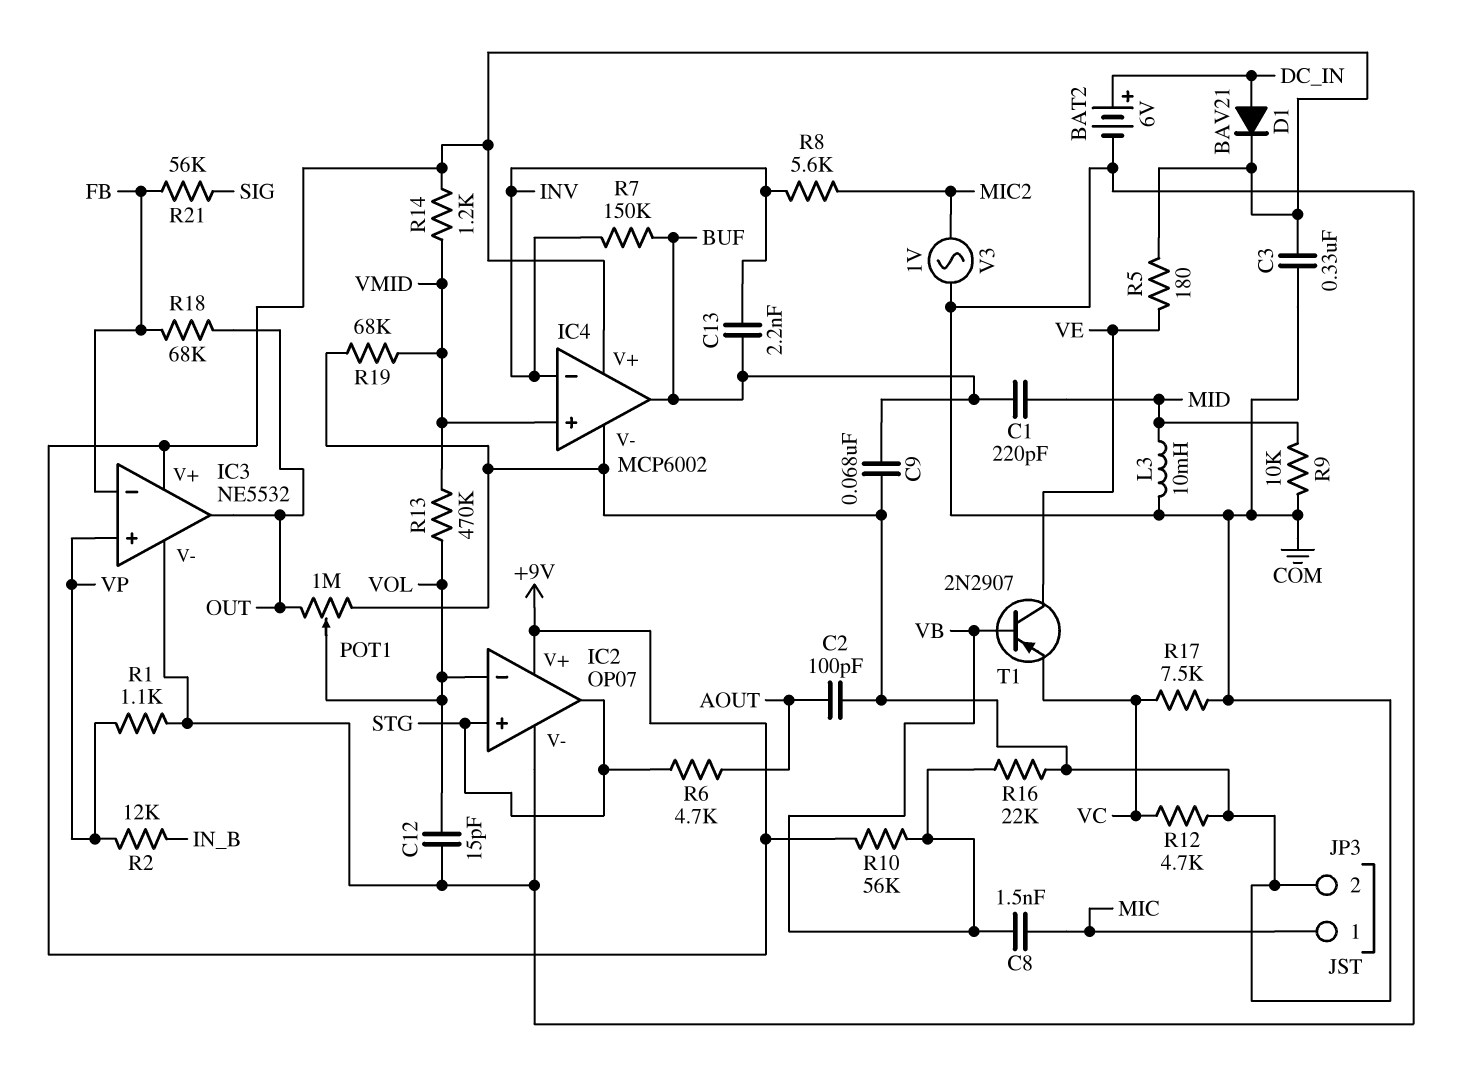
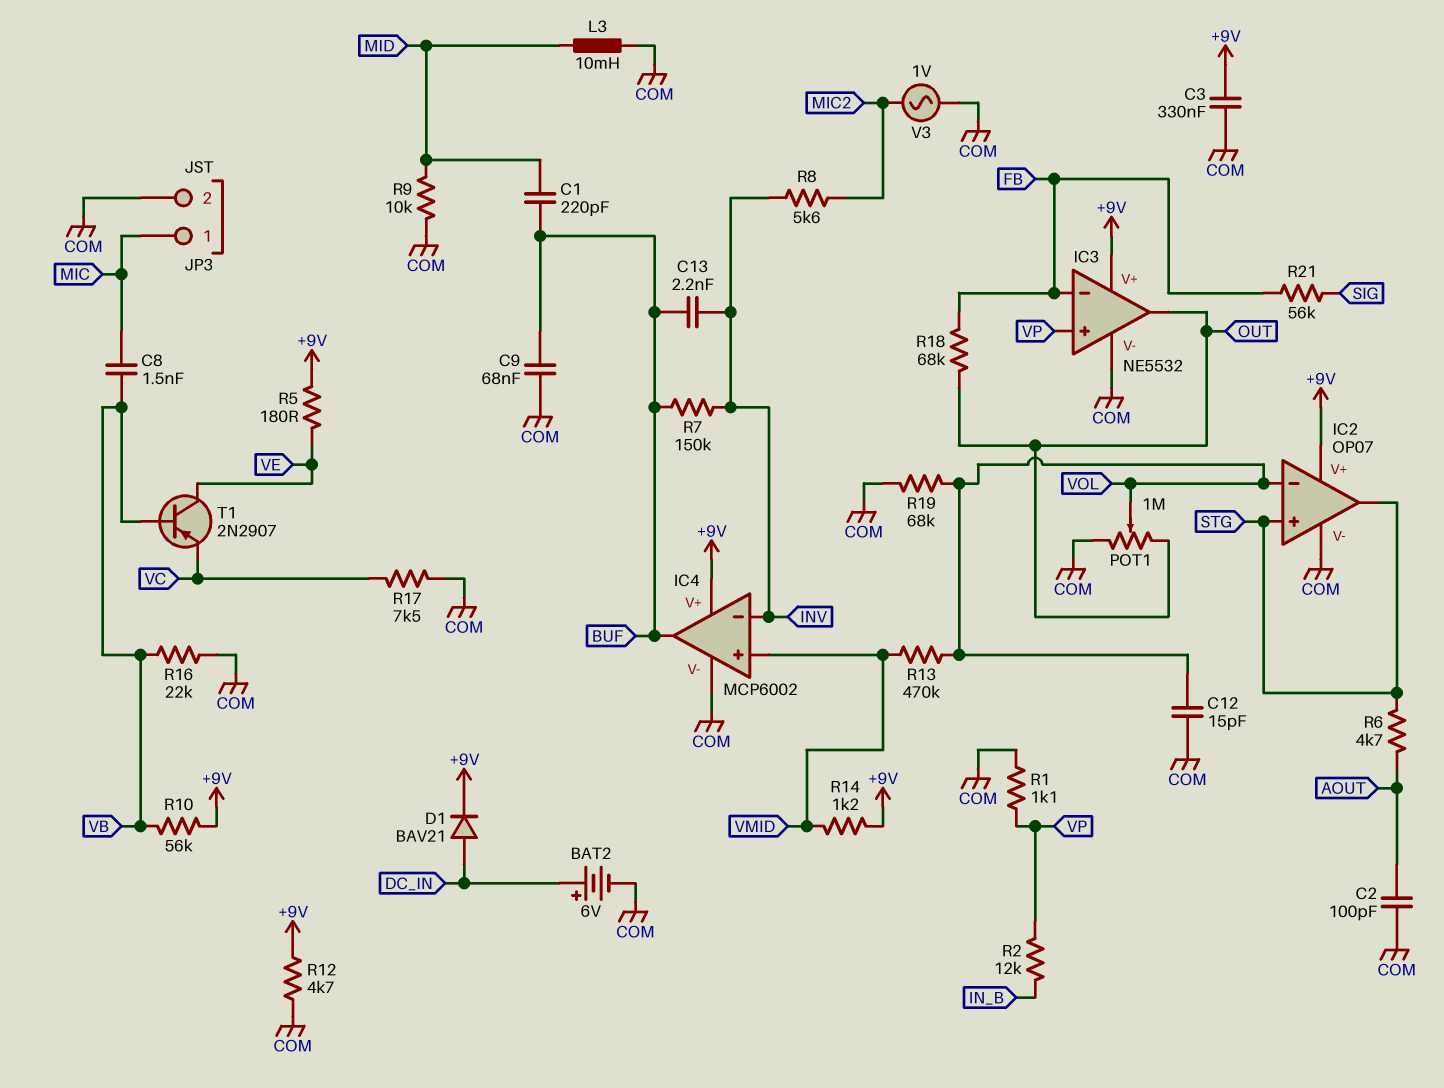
R12: 4.7k (COM, VC) -> 4.7k (+9V, COM)
R19: 68k (COM, VMID) -> 68k (COM, VOL)

